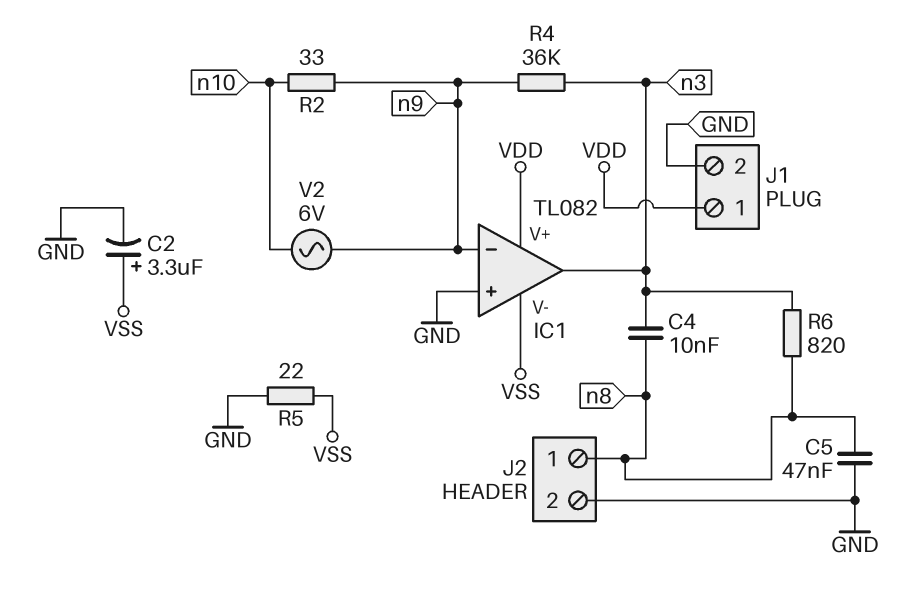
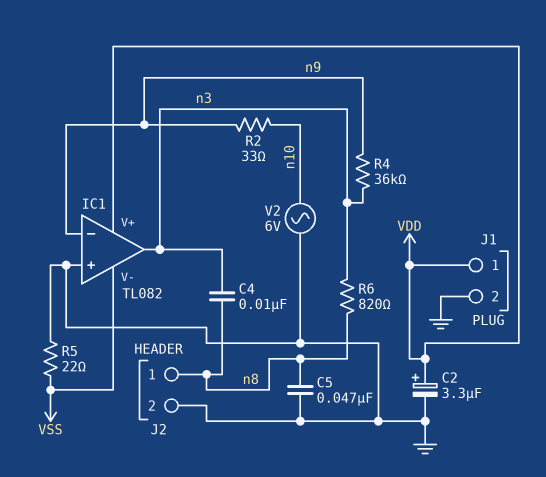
C2: 3.3uF (plus VSS, minus GND) -> 3.3uF (plus VDD, minus GND)
V2: AC 6V (n9, n10) -> AC 6V (GND, n10)

